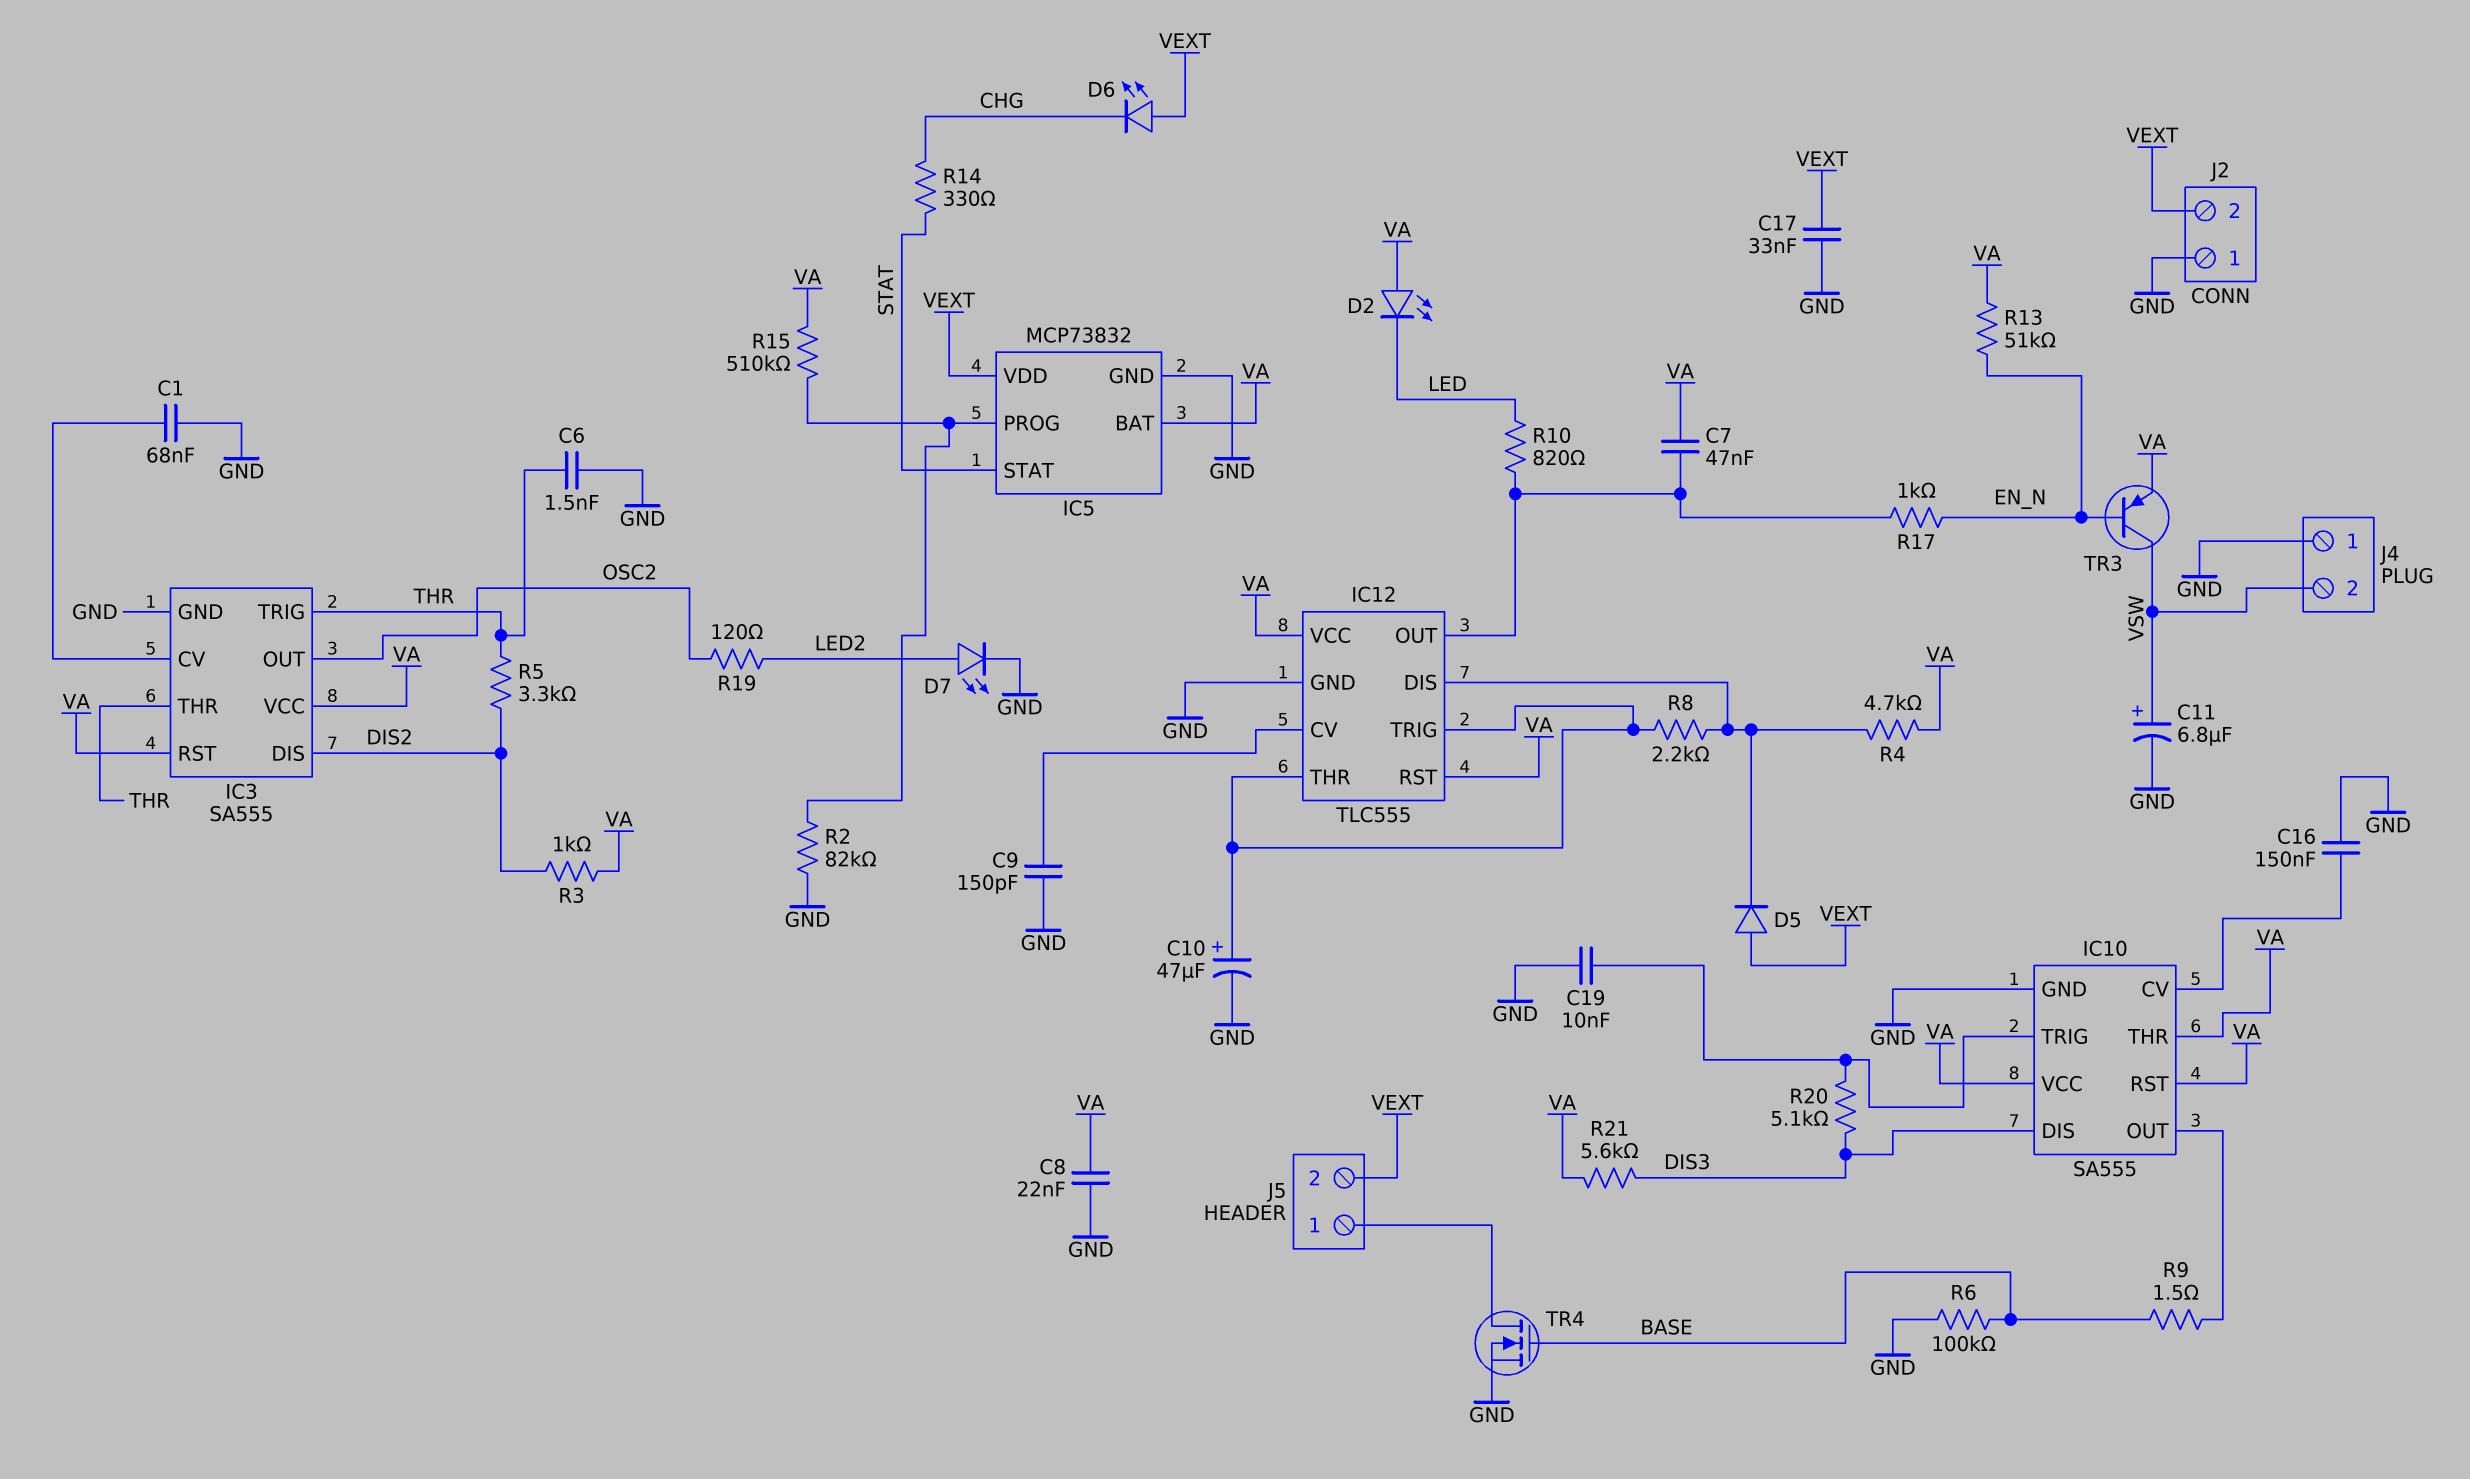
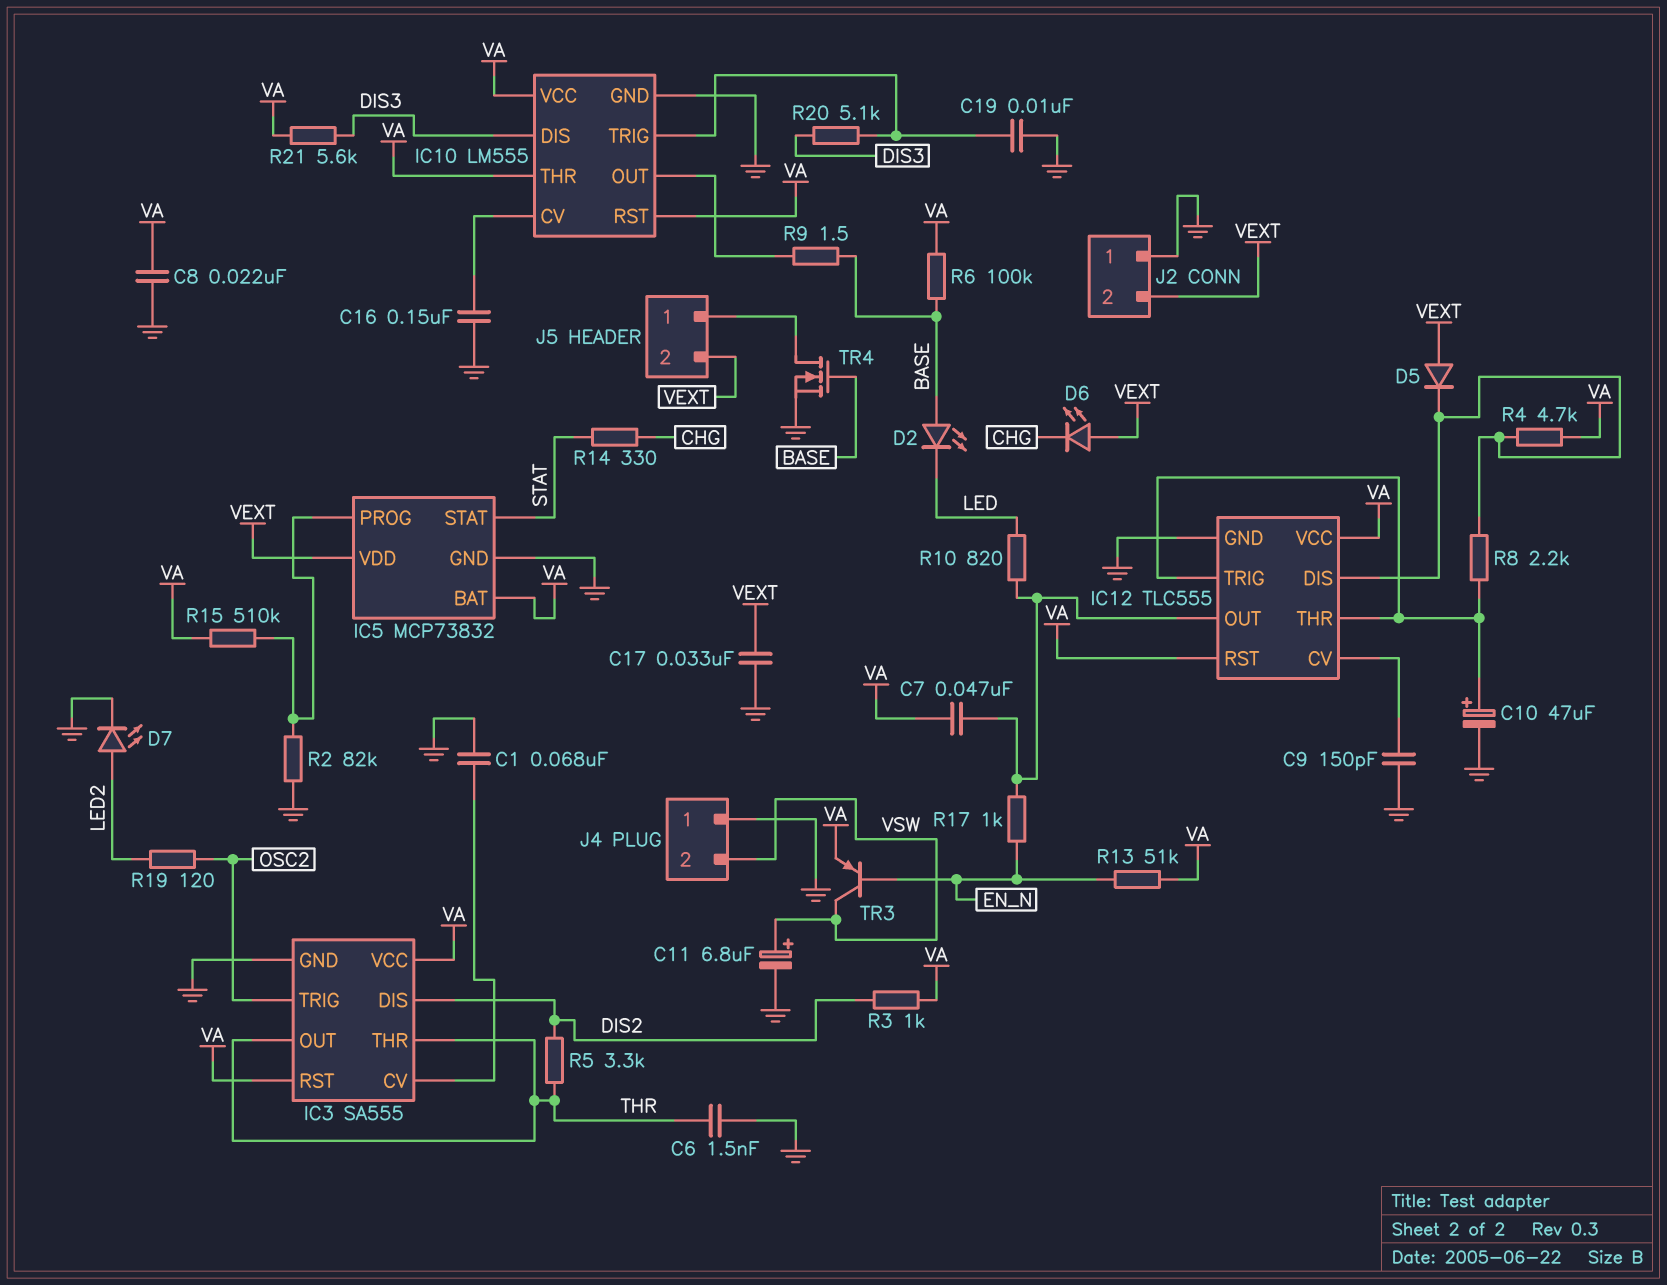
D2: LED (A VA, K LED) -> LED (A BASE, K LED)
IC3 pin OUT: OSC2 -> THR
IC3 pin TRIG: THR -> OSC2
IC10: SA555 -> LM555
R6: 100k (BASE, GND) -> 100k (BASE, VA)

